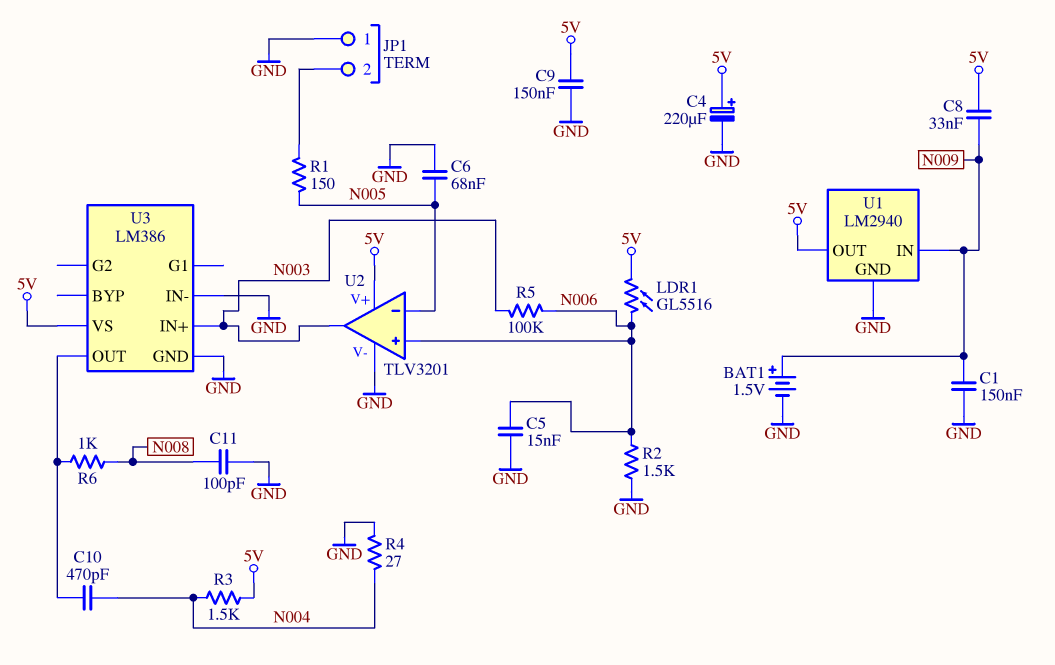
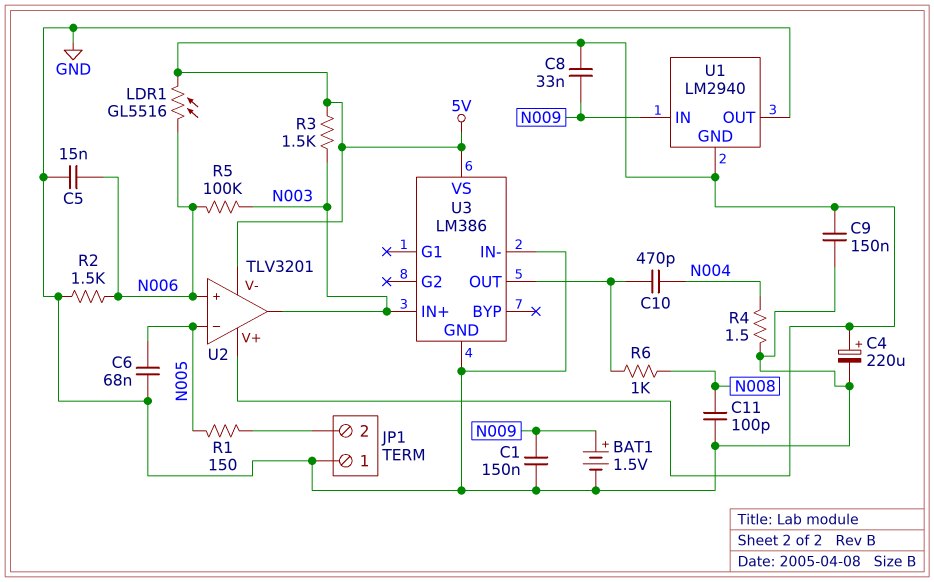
R3: 1.5k (5V, N004) -> 1.5k (5V, N003)
R4: 27 (GND, N004) -> 1.5 (GND, N004)
U1 pin GND: GND -> 5V
U1 pin OUT: 5V -> GND
U2 pin V-: GND -> 5V

